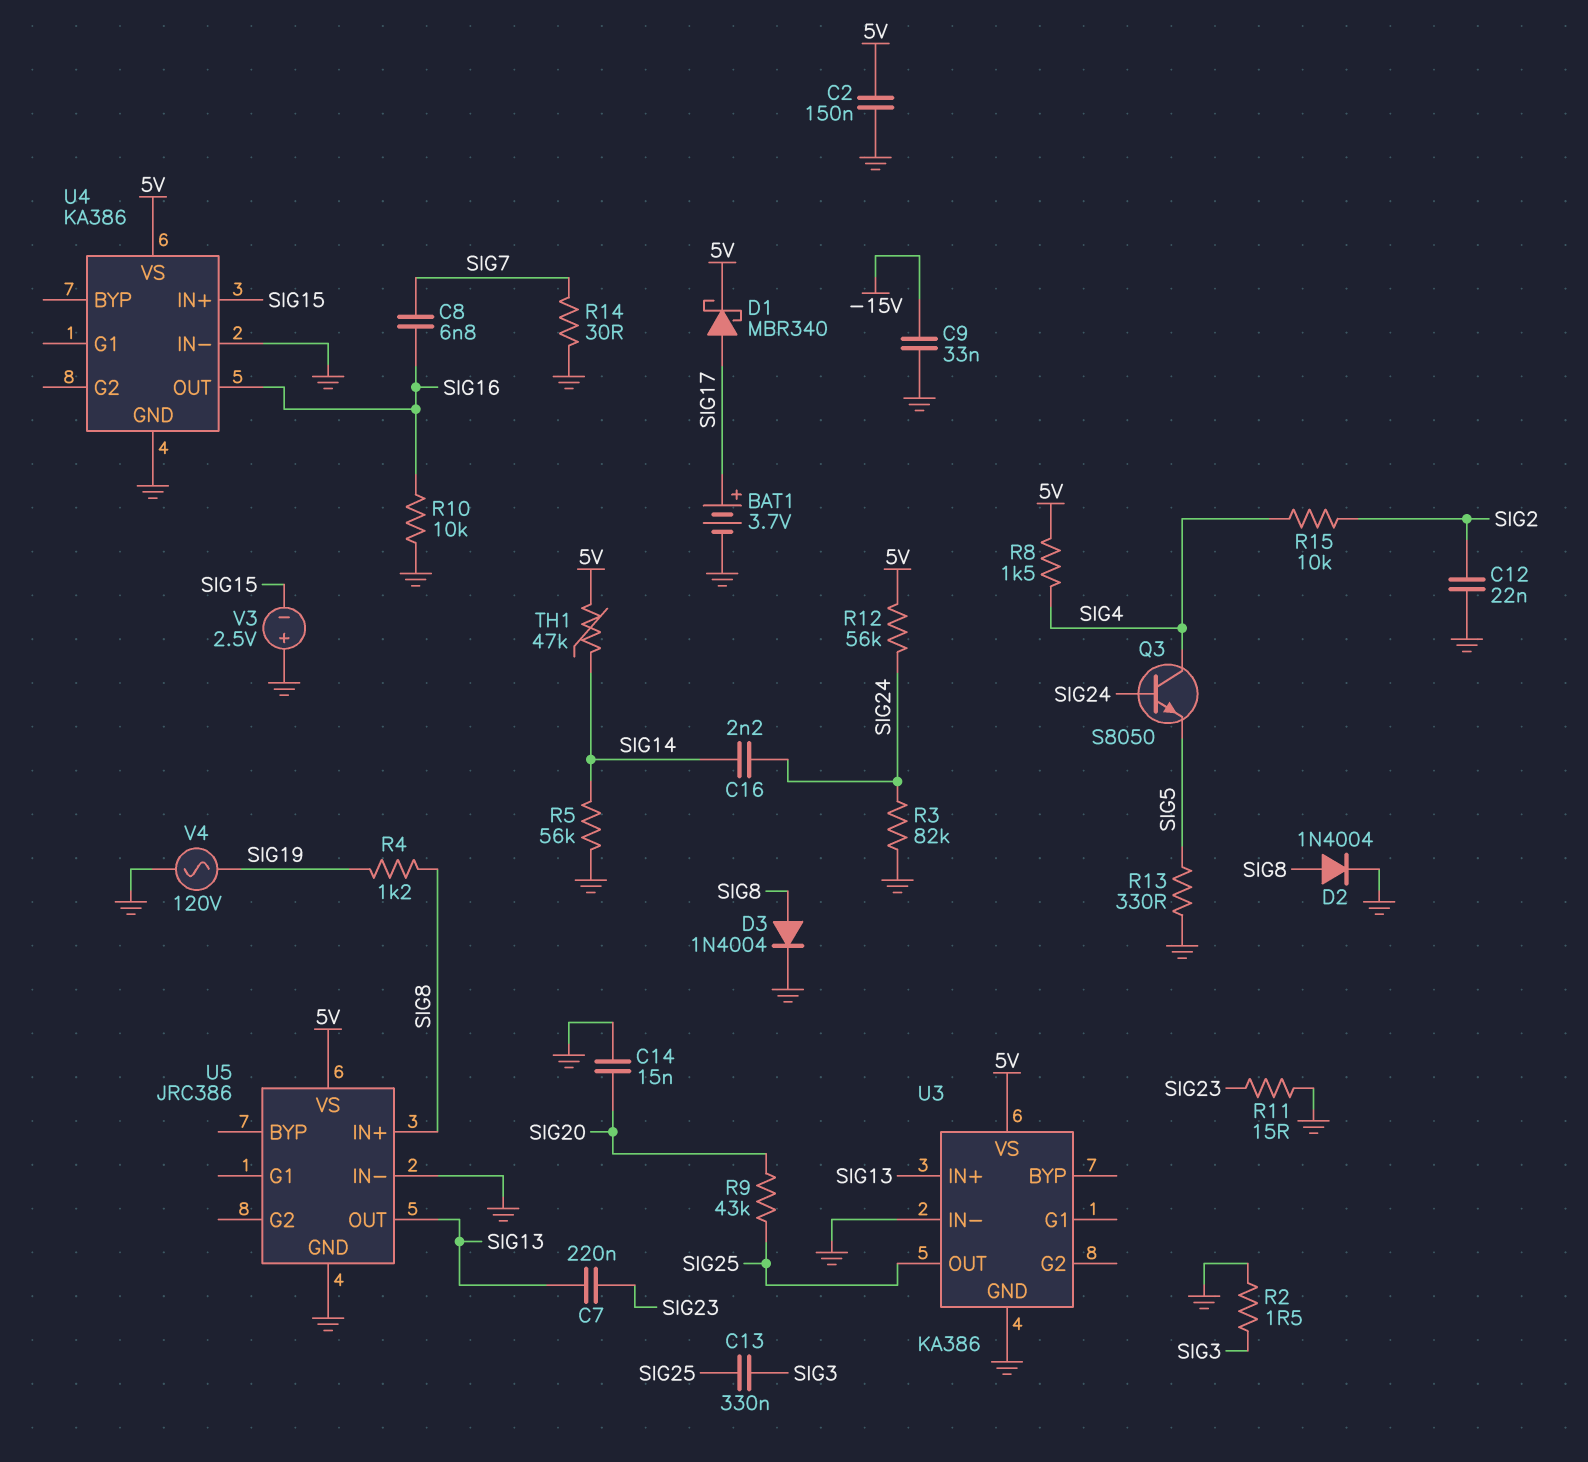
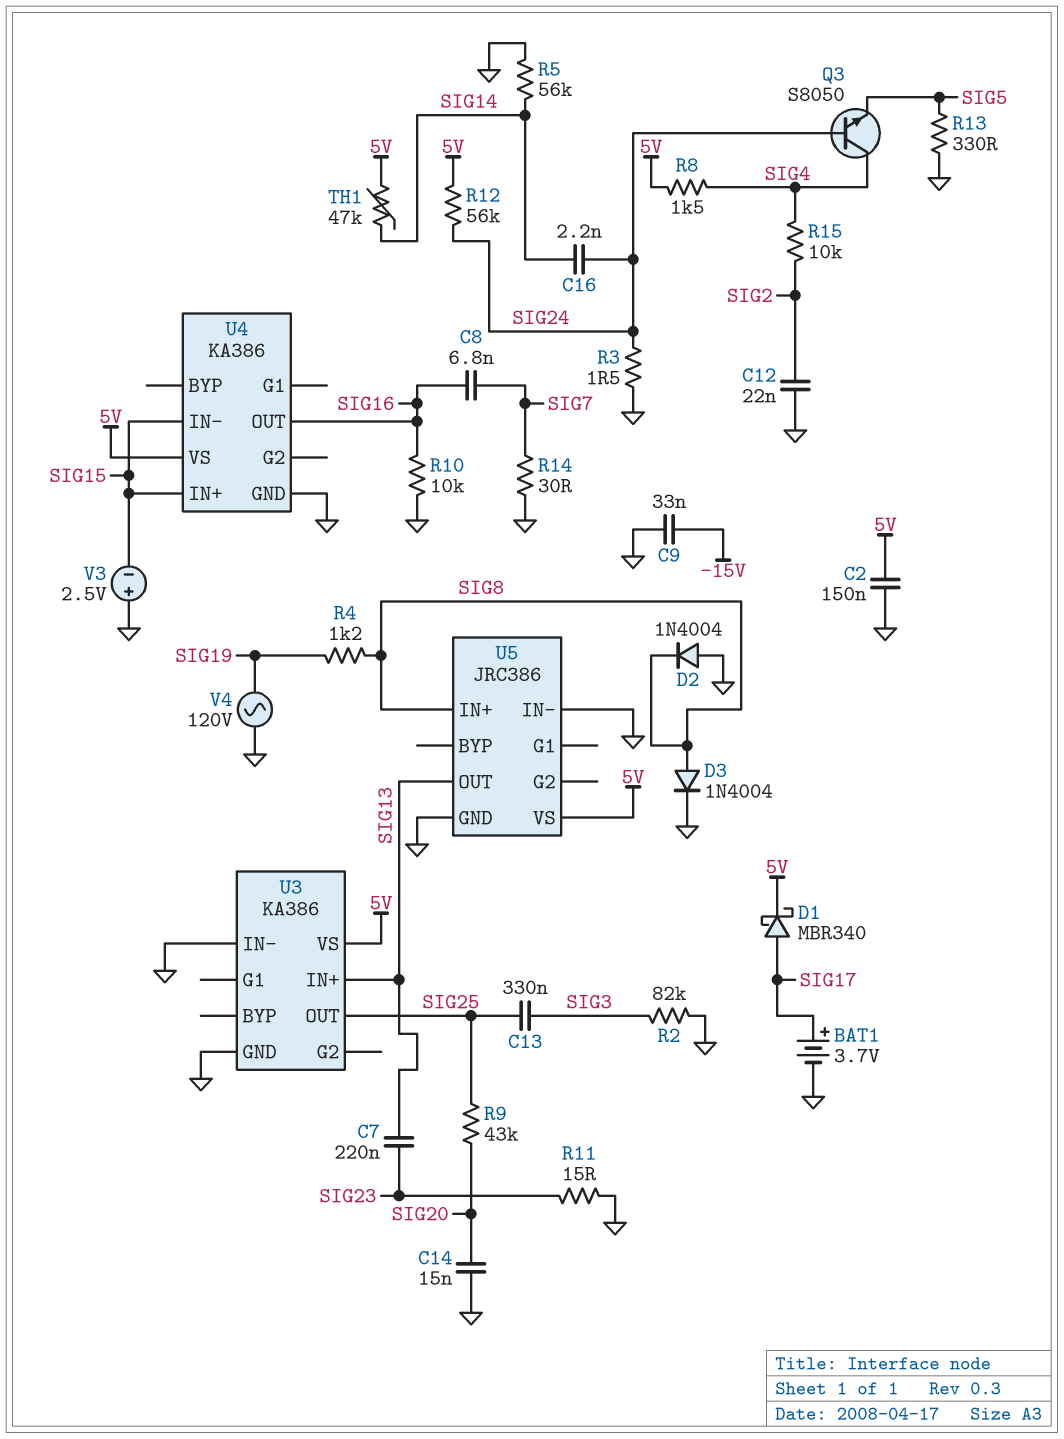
D2: diode 1N4004 (A SIG8, K GND) -> diode 1N4004 (A GND, K SIG8)
R2: 1.5 (GND, SIG3) -> 82k (GND, SIG3)
R3: 82k (GND, SIG24) -> 1.5 (GND, SIG24)
U4 pin IN-: GND -> SIG15

